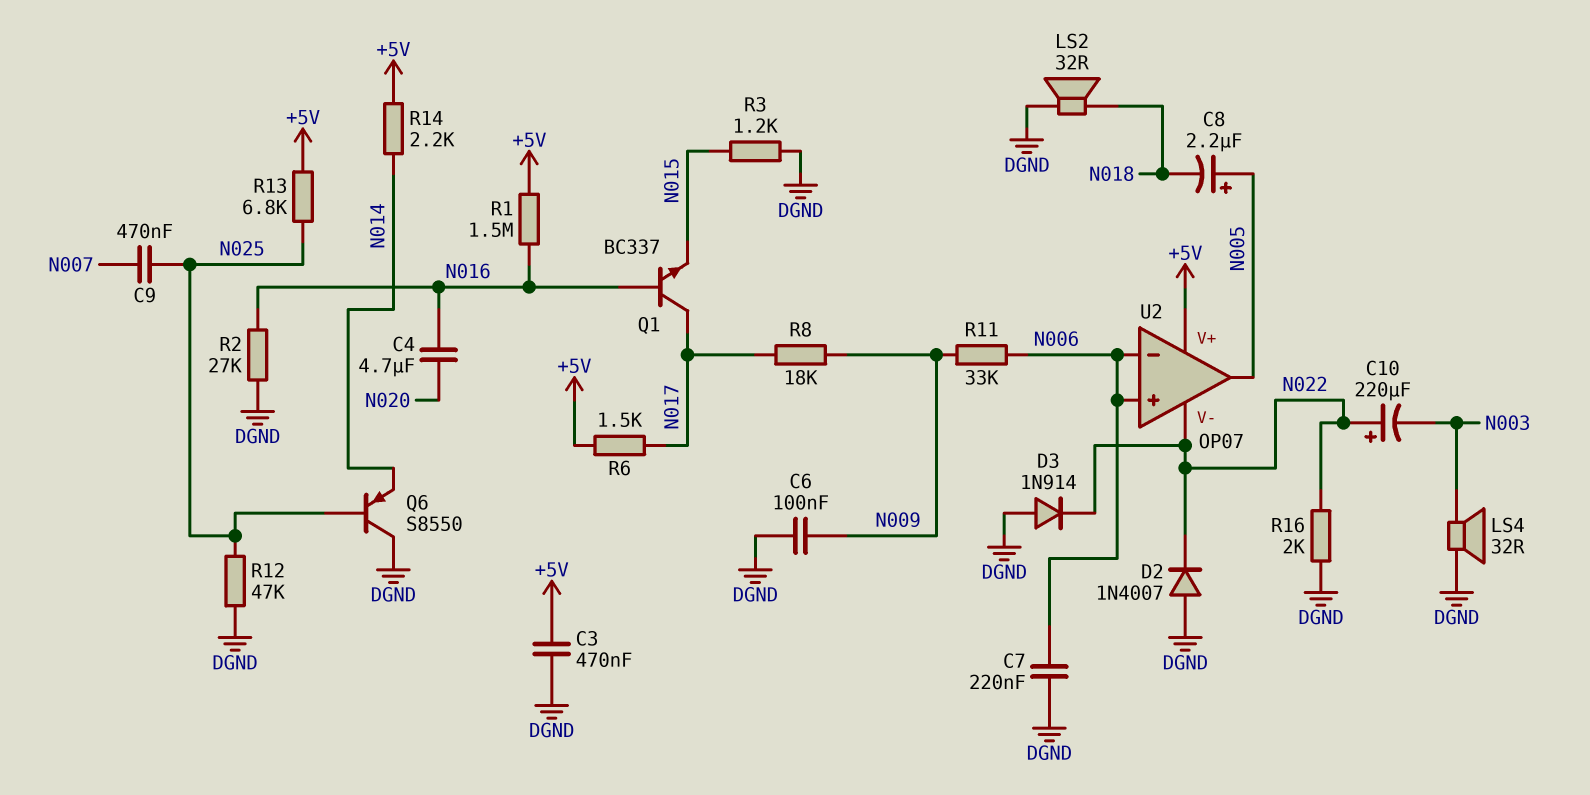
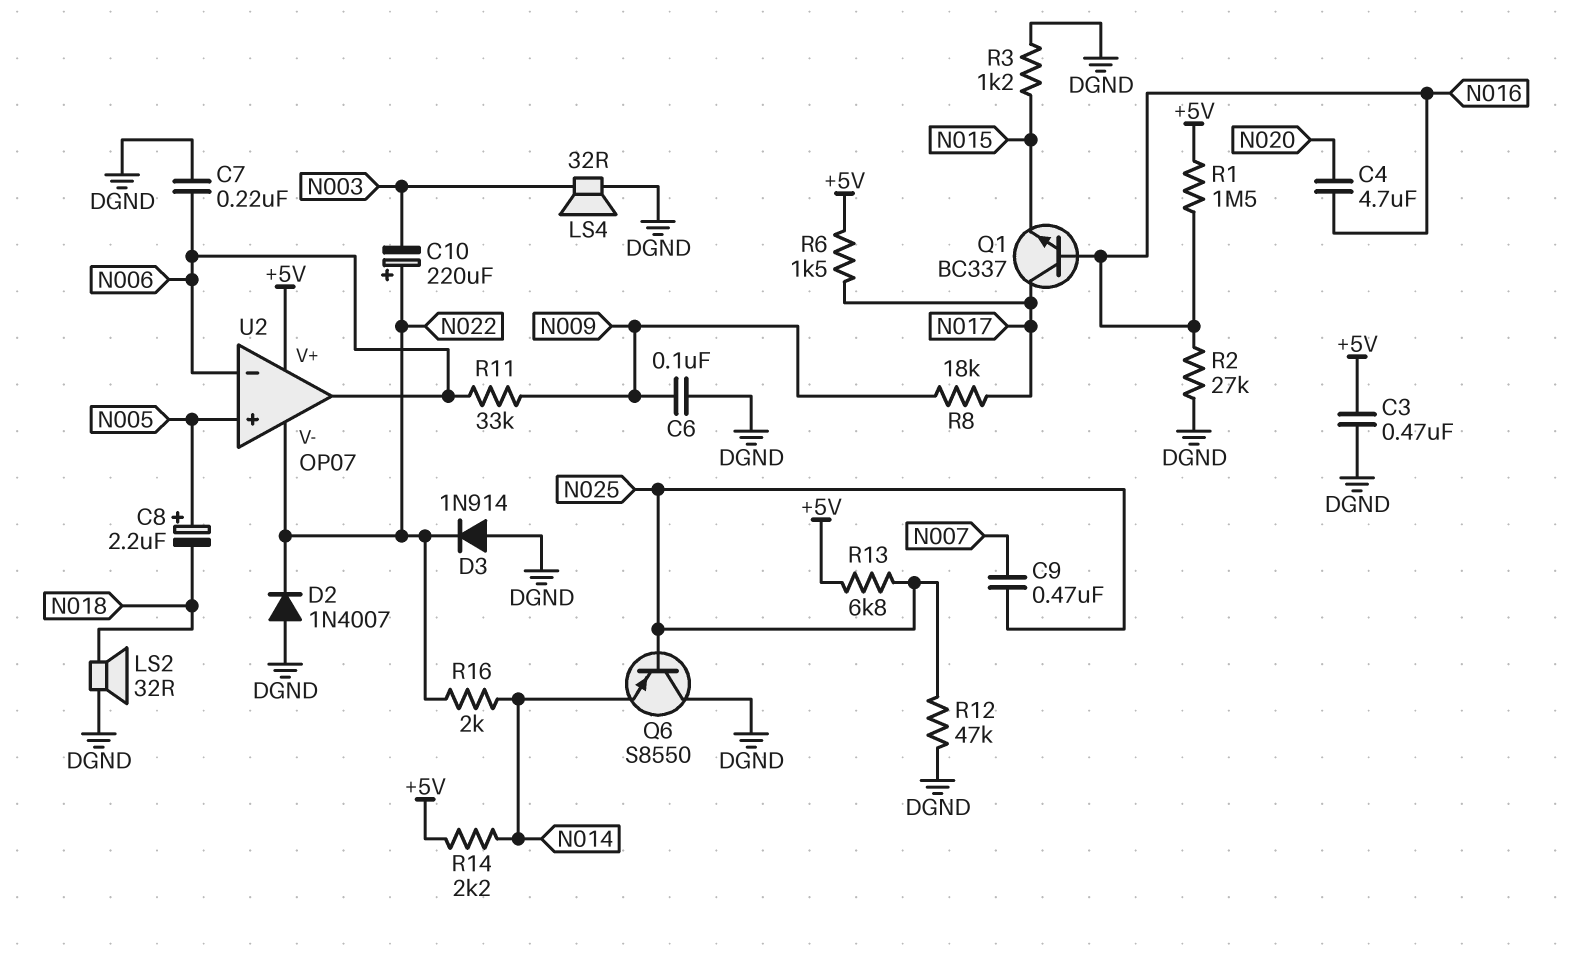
R16: 2k (DGND, N022) -> 2k (N014, N022)
U2 pin in+: N006 -> N005
U2 pin out: N005 -> N006

